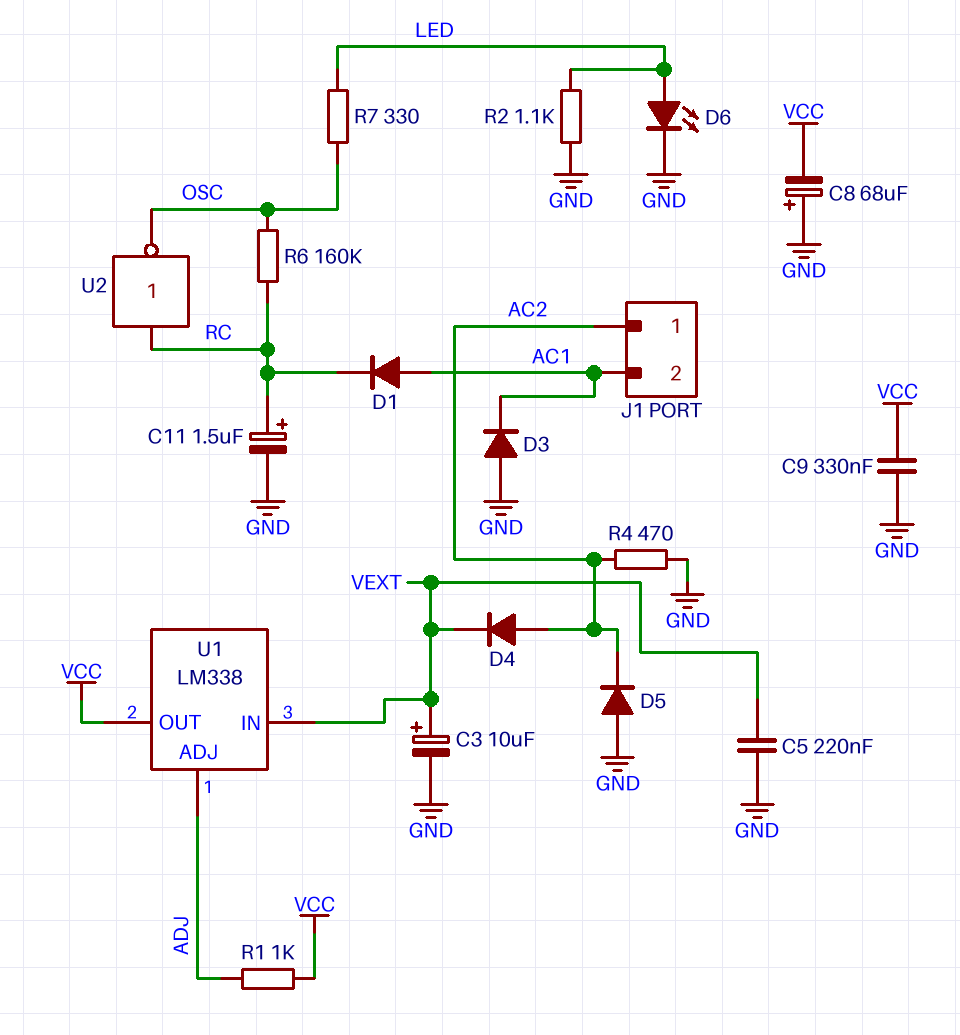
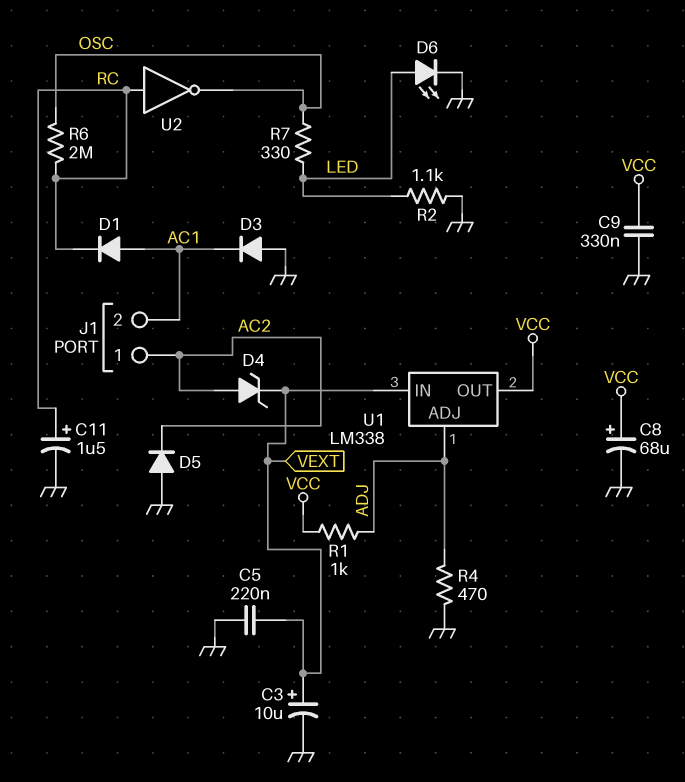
C8: 68uF (plus GND, minus VCC) -> 68uF (plus VCC, minus GND)
D4: diode (A AC2, K VEXT) -> zener (A AC2, K VEXT)
R4: 470 (AC2, GND) -> 470 (ADJ, GND)
R6: 160k (OSC, RC) -> 2M (OSC, RC)

